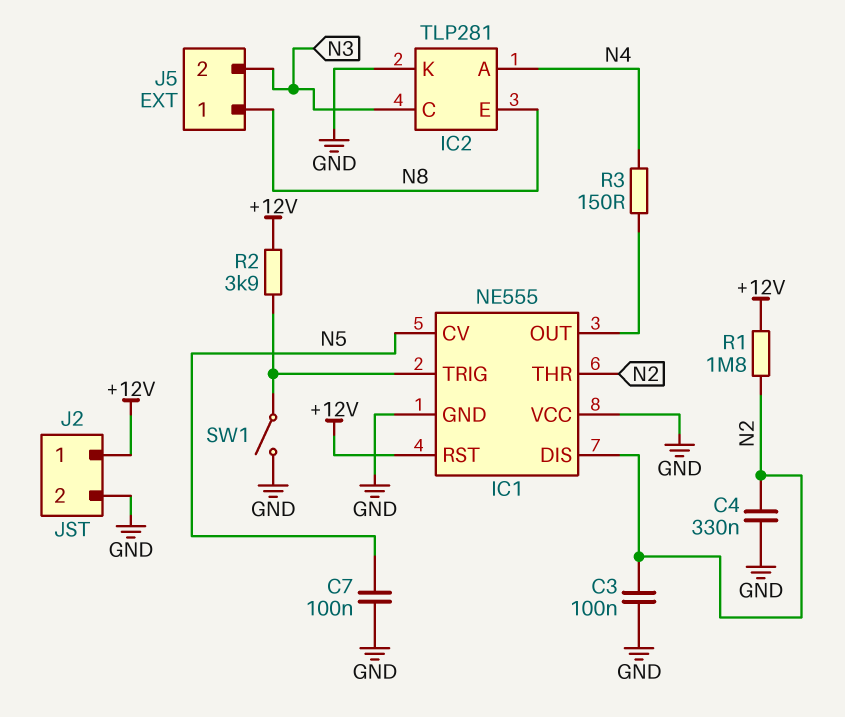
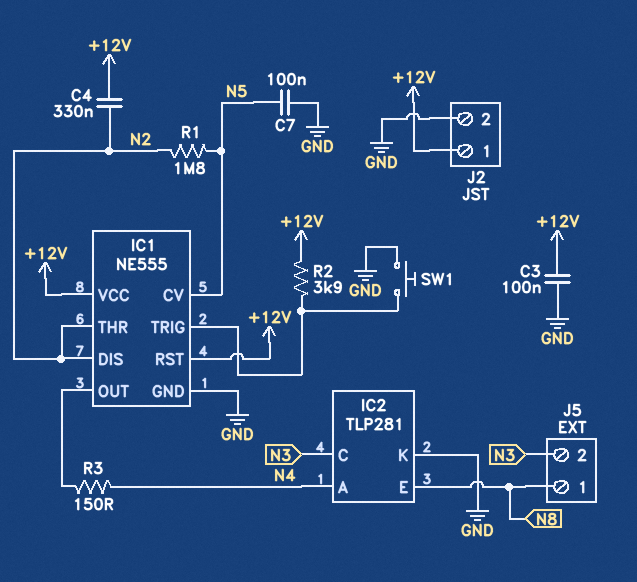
C3: 100nF (GND, N2) -> 100nF (+12V, GND)
C4: 330nF (GND, N2) -> 330nF (+12V, N2)
IC1 pin VCC: GND -> +12V
R1: 1.8M (+12V, N2) -> 1.8M (N2, N5)
SW1: switch (GND, IC1/TRIG) -> button (GND, IC1/TRIG)

